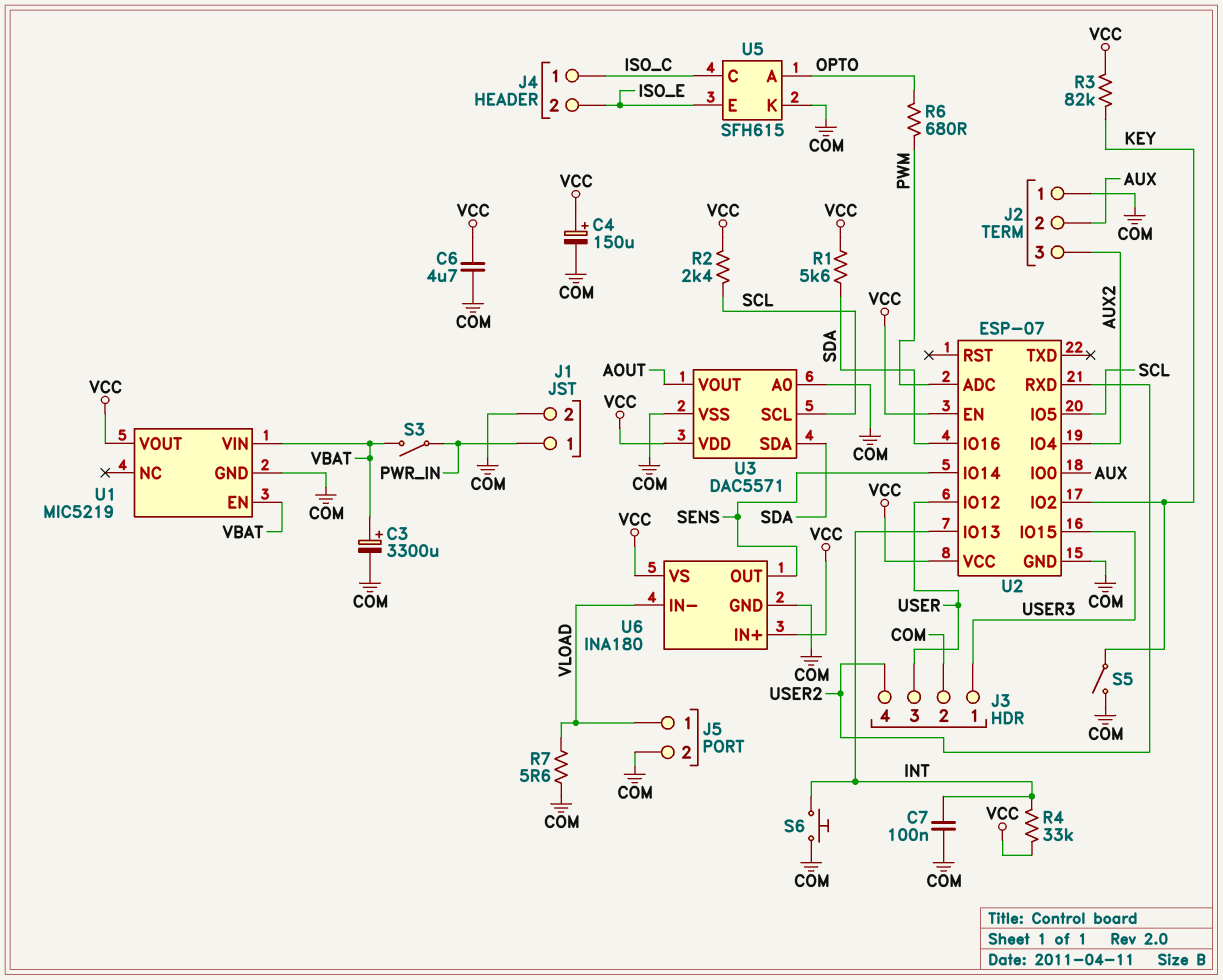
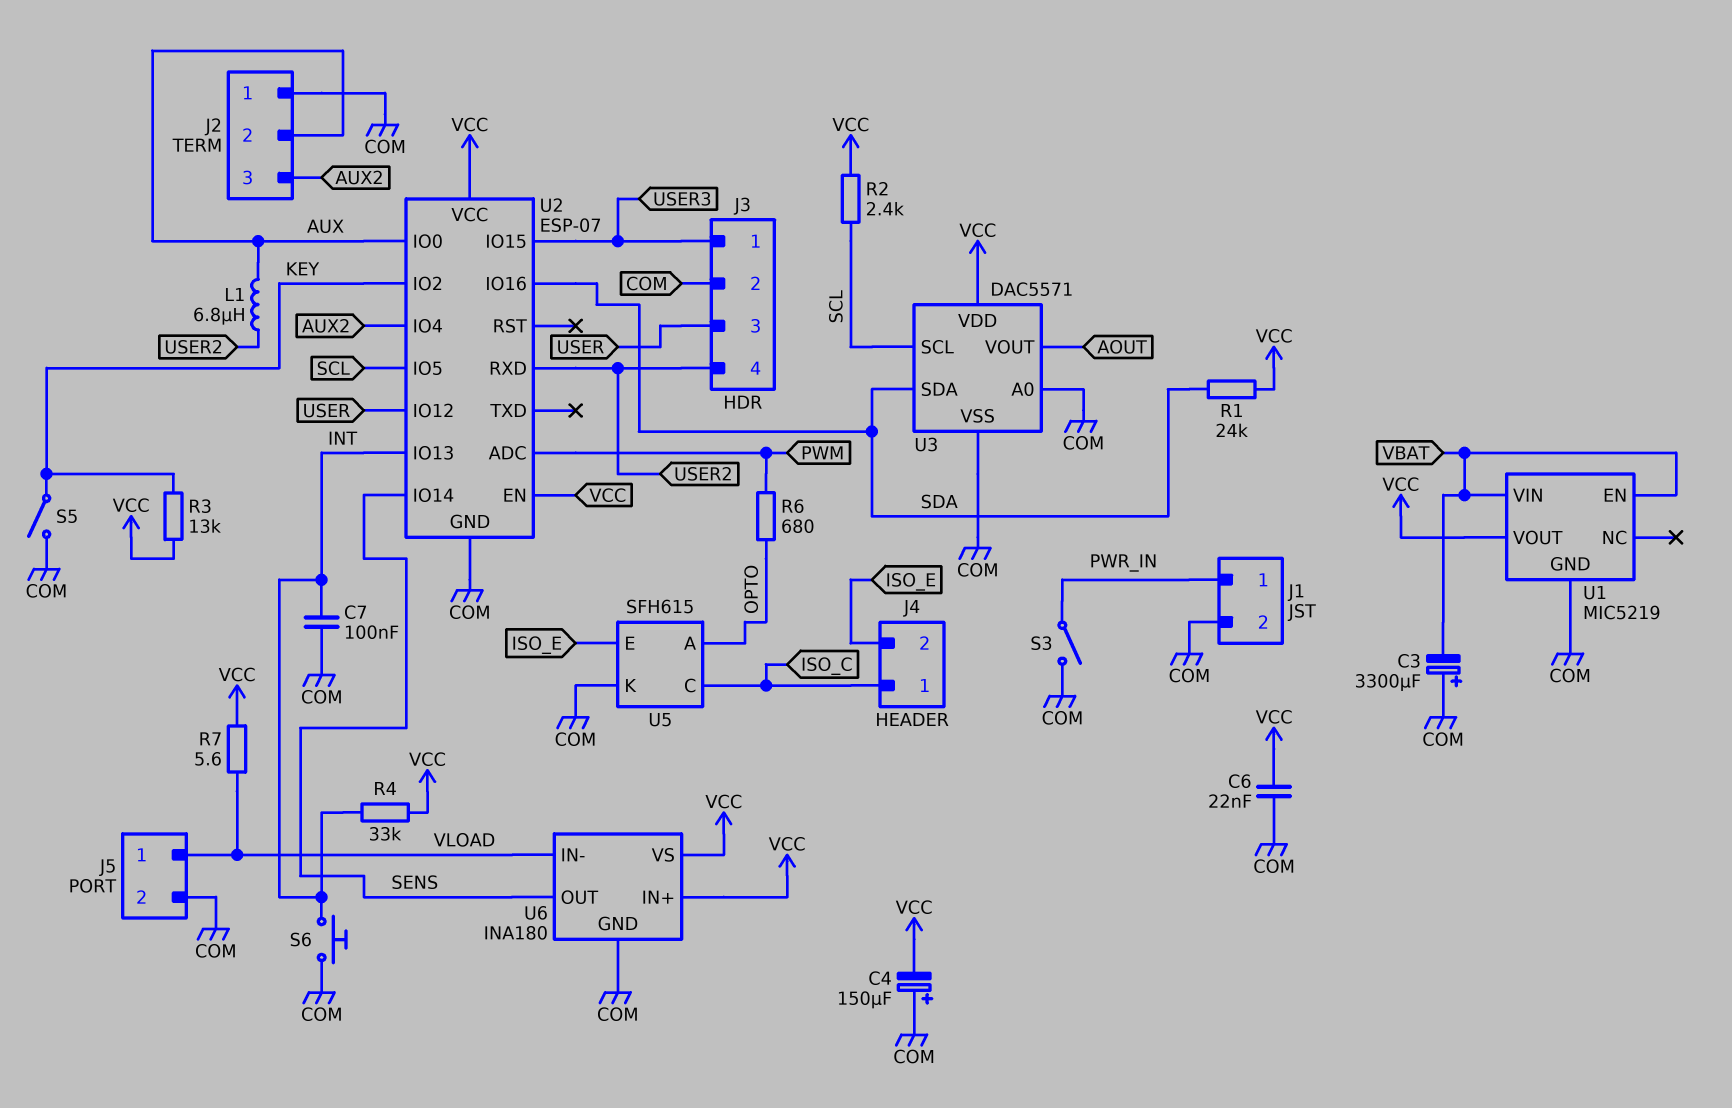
C3: 3300uF (plus VBAT, minus COM) -> 3300uF (plus COM, minus VBAT)
C4: 150uF (plus VCC, minus COM) -> 150uF (plus COM, minus VCC)
C6: 4.7uF (COM, VCC) -> 22nF (COM, VCC)
L1: none -> 6.8uH (AUX, USER2)
R1: 5.6k (SDA, VCC) -> 24k (SDA, VCC)
R3: 82k (KEY, VCC) -> 13k (KEY, VCC)
R7: 5.6 (COM, VLOAD) -> 5.6 (VCC, VLOAD)
S3: switch (PWR_IN, VBAT) -> switch (COM, PWR_IN)

